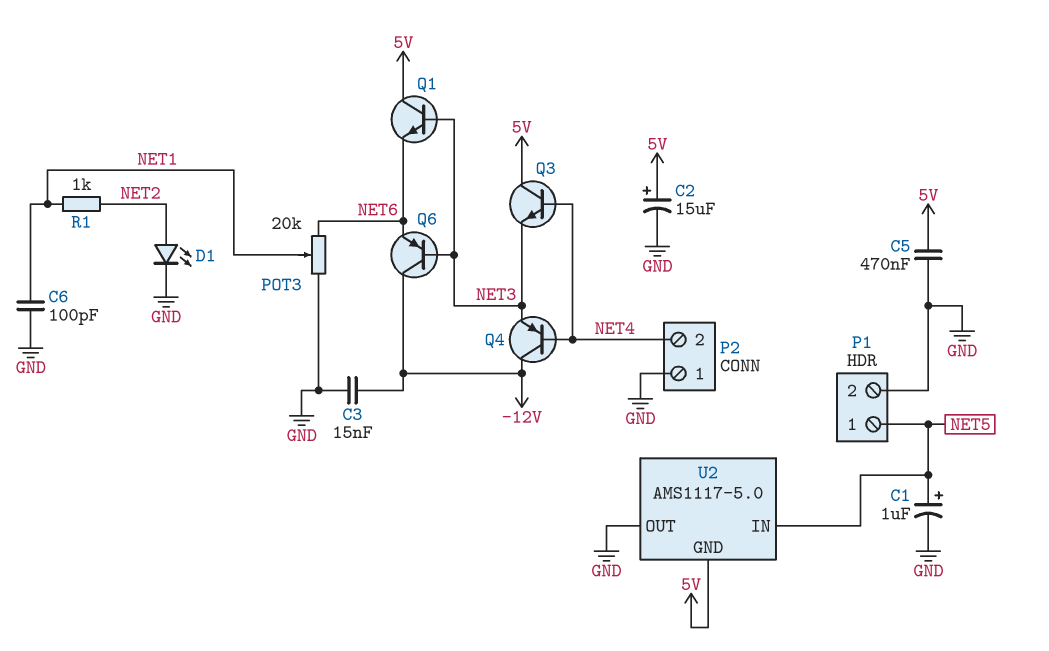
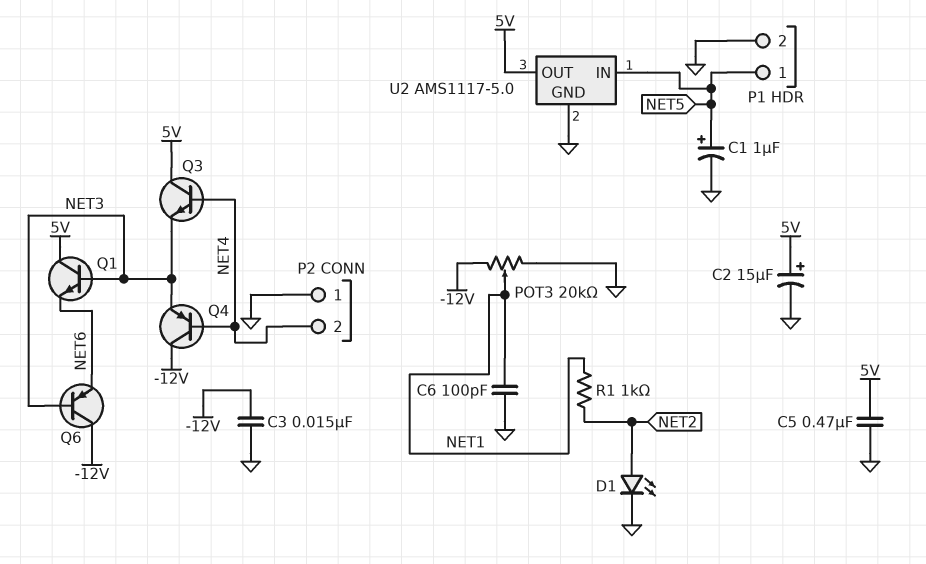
POT3: 20k (GND, NET6, wiper NET1) -> 20k (-12V, GND, wiper NET1)
U2 pin GND: 5V -> GND
U2 pin OUT: GND -> 5V

